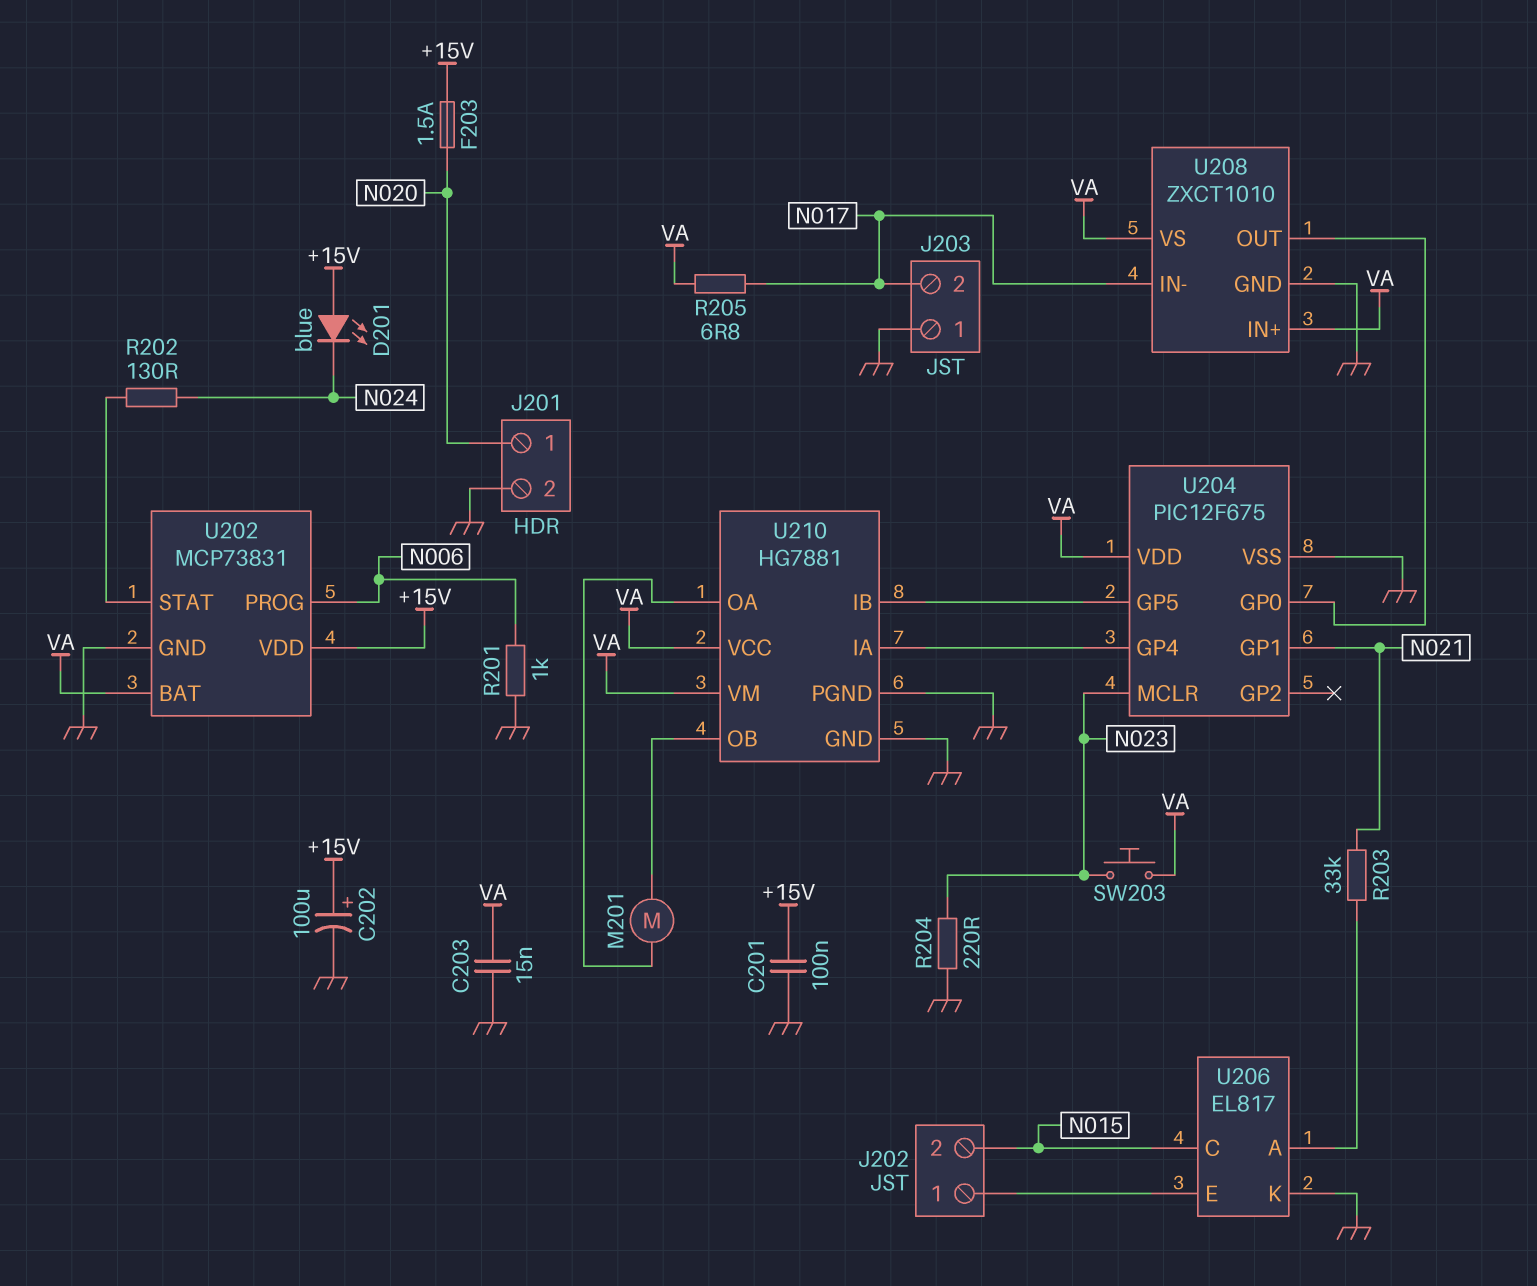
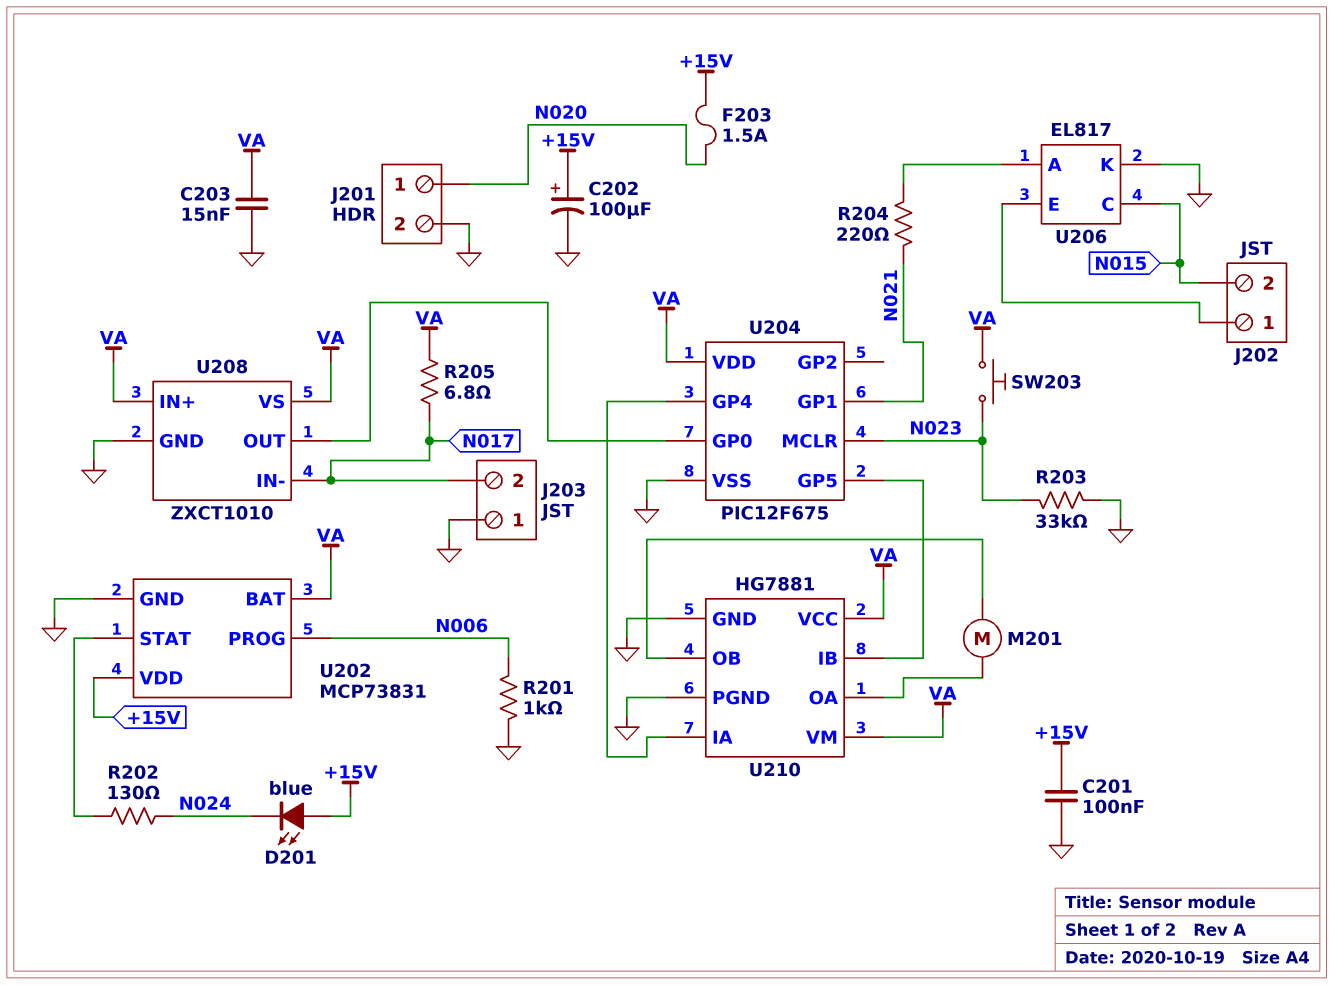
R203: 33k (N021, U206/A) -> 33k (GND, N023)
R204: 220 (GND, N023) -> 220 (N021, U206/A)

